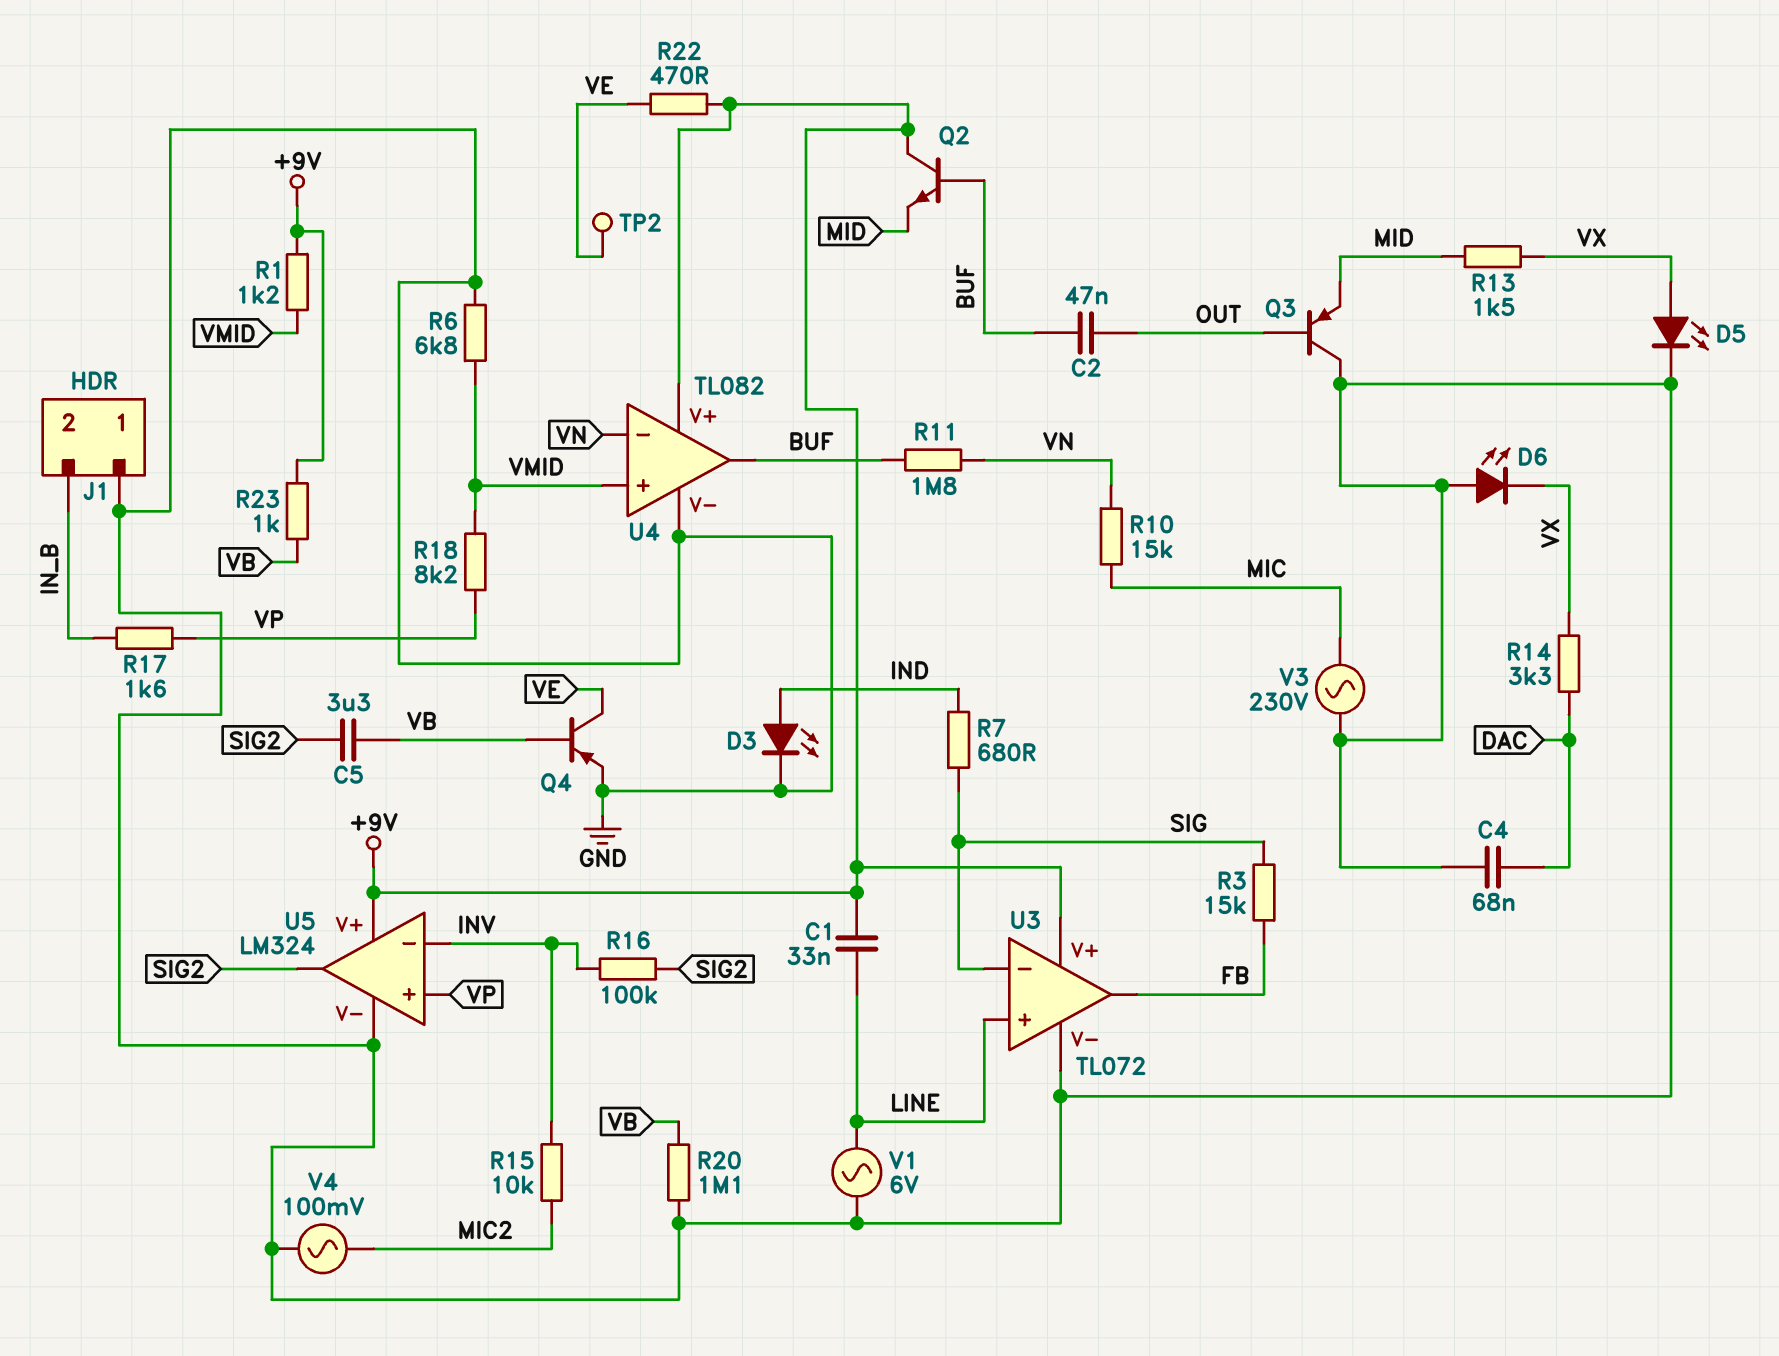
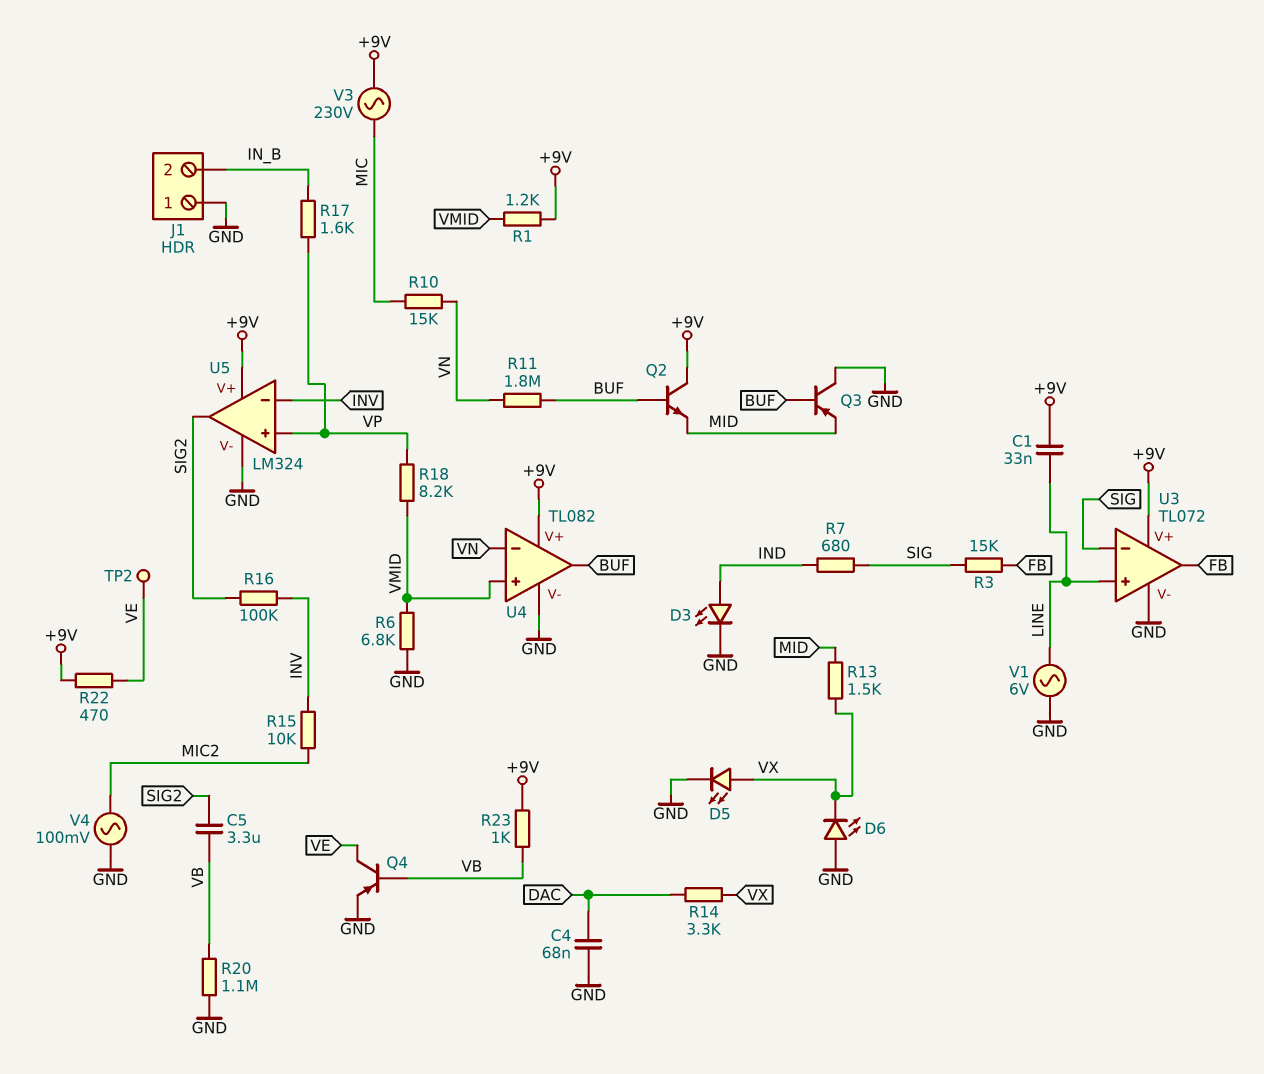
C2: 47nF (BUF, OUT) -> none
Q3: PNP (B OUT, C GND, E MID) -> PNP (B BUF, C GND, E MID)
V3: AC 230V (GND, MIC) -> AC 230V (+9V, MIC)

